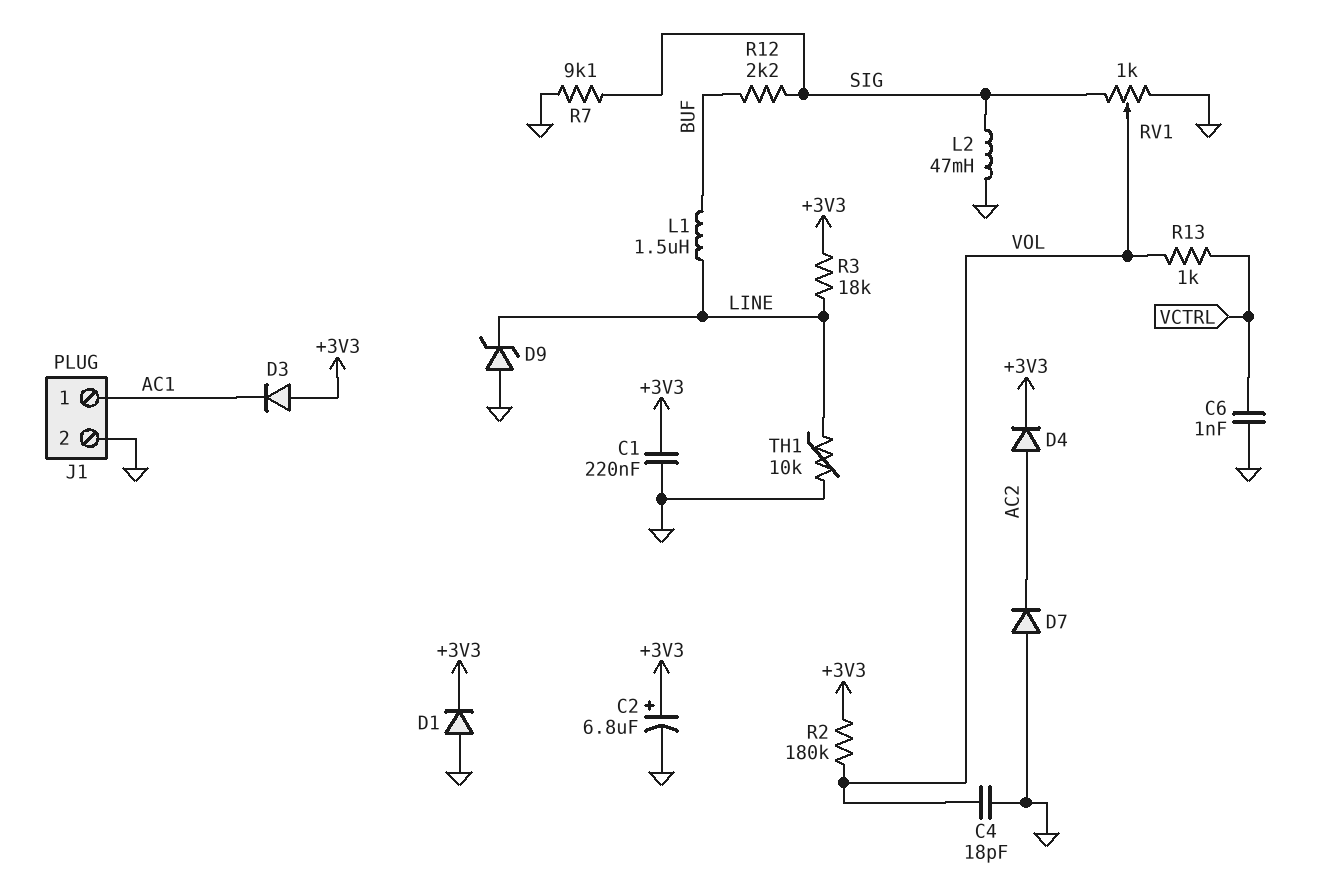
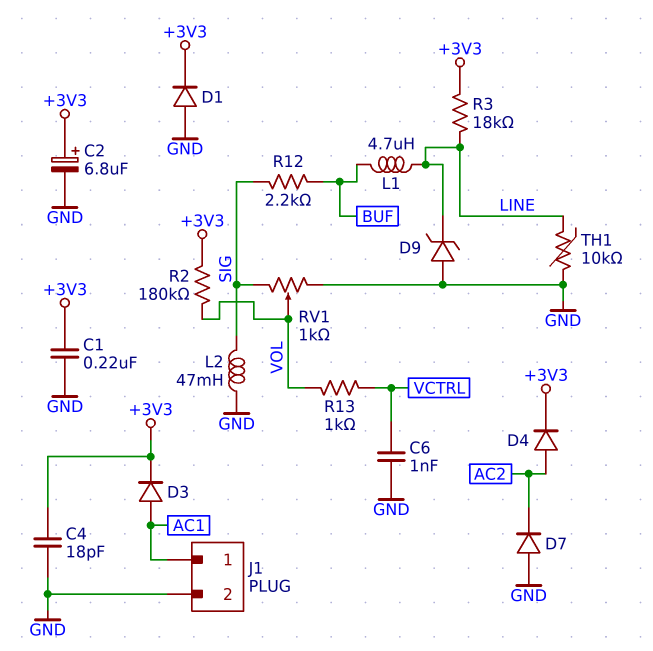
C4: 18pF (GND, VOL) -> 18pF (+3V3, GND)
D3: diode (A +3V3, K AC1) -> diode (A AC1, K +3V3)
L1: 1.5uH (BUF, LINE) -> 4.7uH (BUF, LINE)
R7: 9.1k (GND, SIG) -> none

